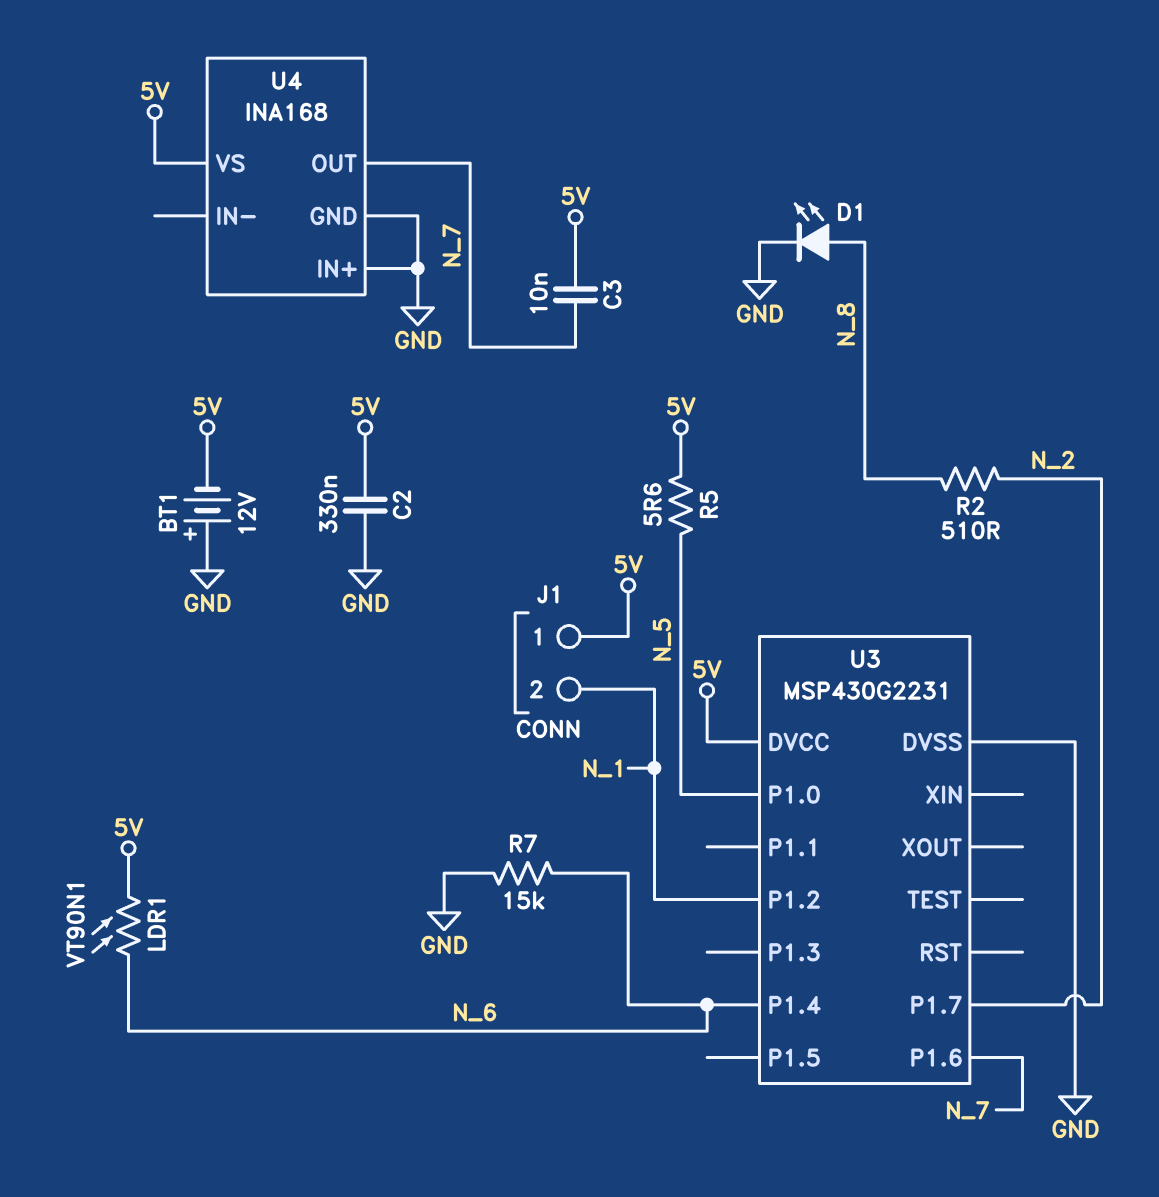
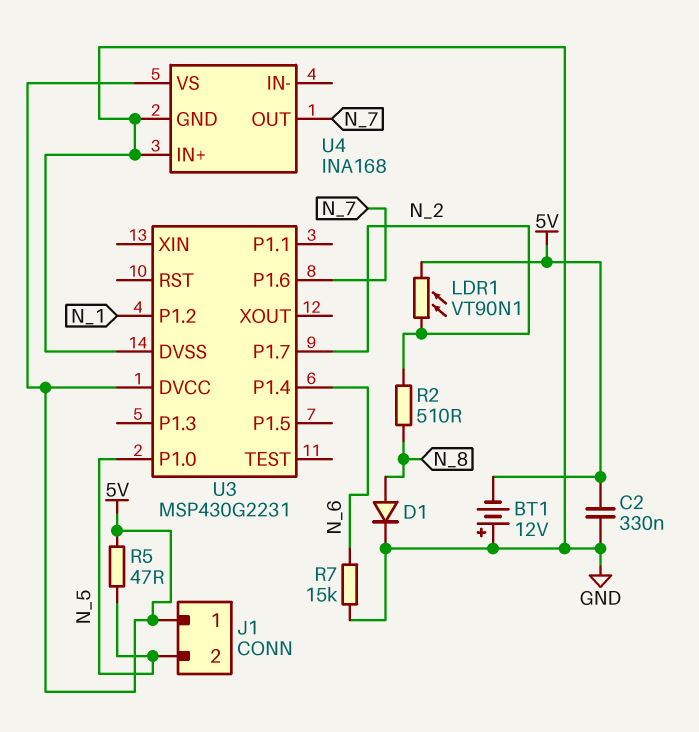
C3: 10nF (5V, N_7) -> none
D1: LED (A N_8, K GND) -> diode (A N_8, K GND)
J1 pin 2: N_1 -> N_5
LDR1: VT90N1 (5V, N_6) -> VT90N1 (5V, N_2)
R5: 5.6 (5V, N_5) -> 47 (5V, N_5)

